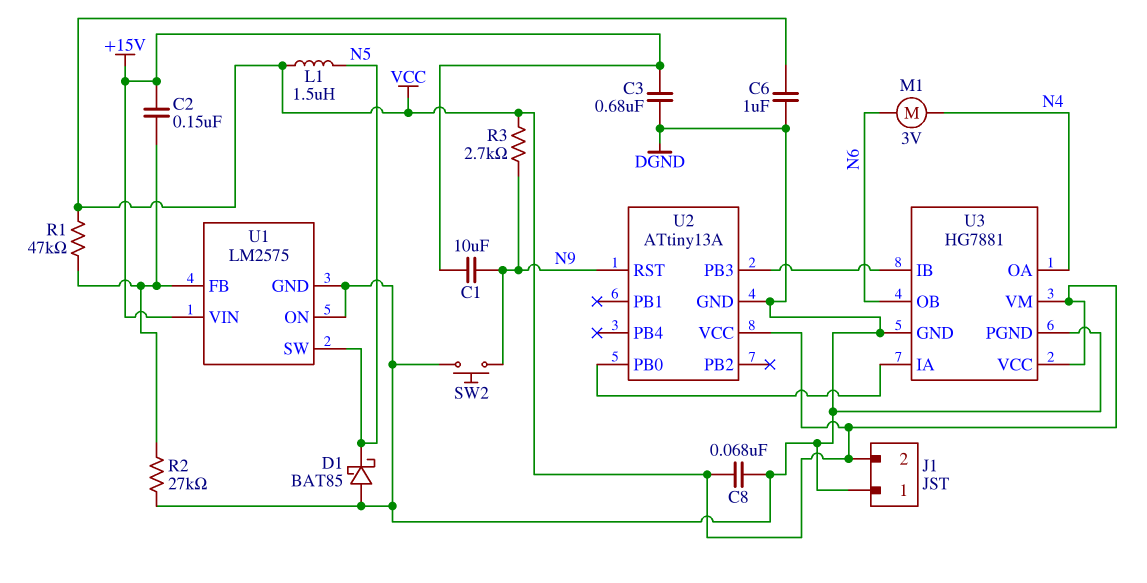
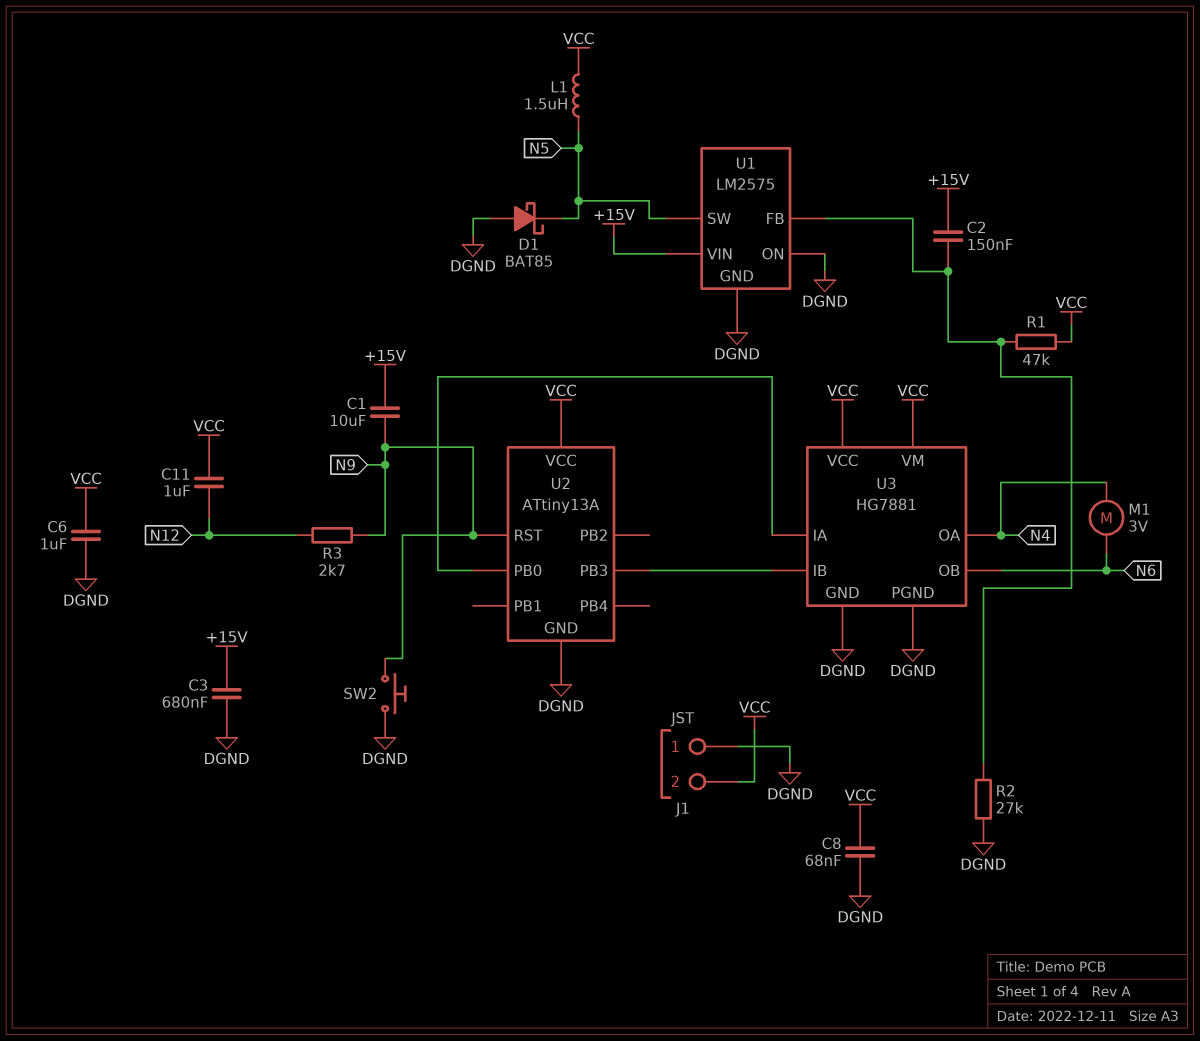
C11: none -> 1uF (N12, VCC)
R3: 2.7k (N9, VCC) -> 2.7k (N9, N12)

